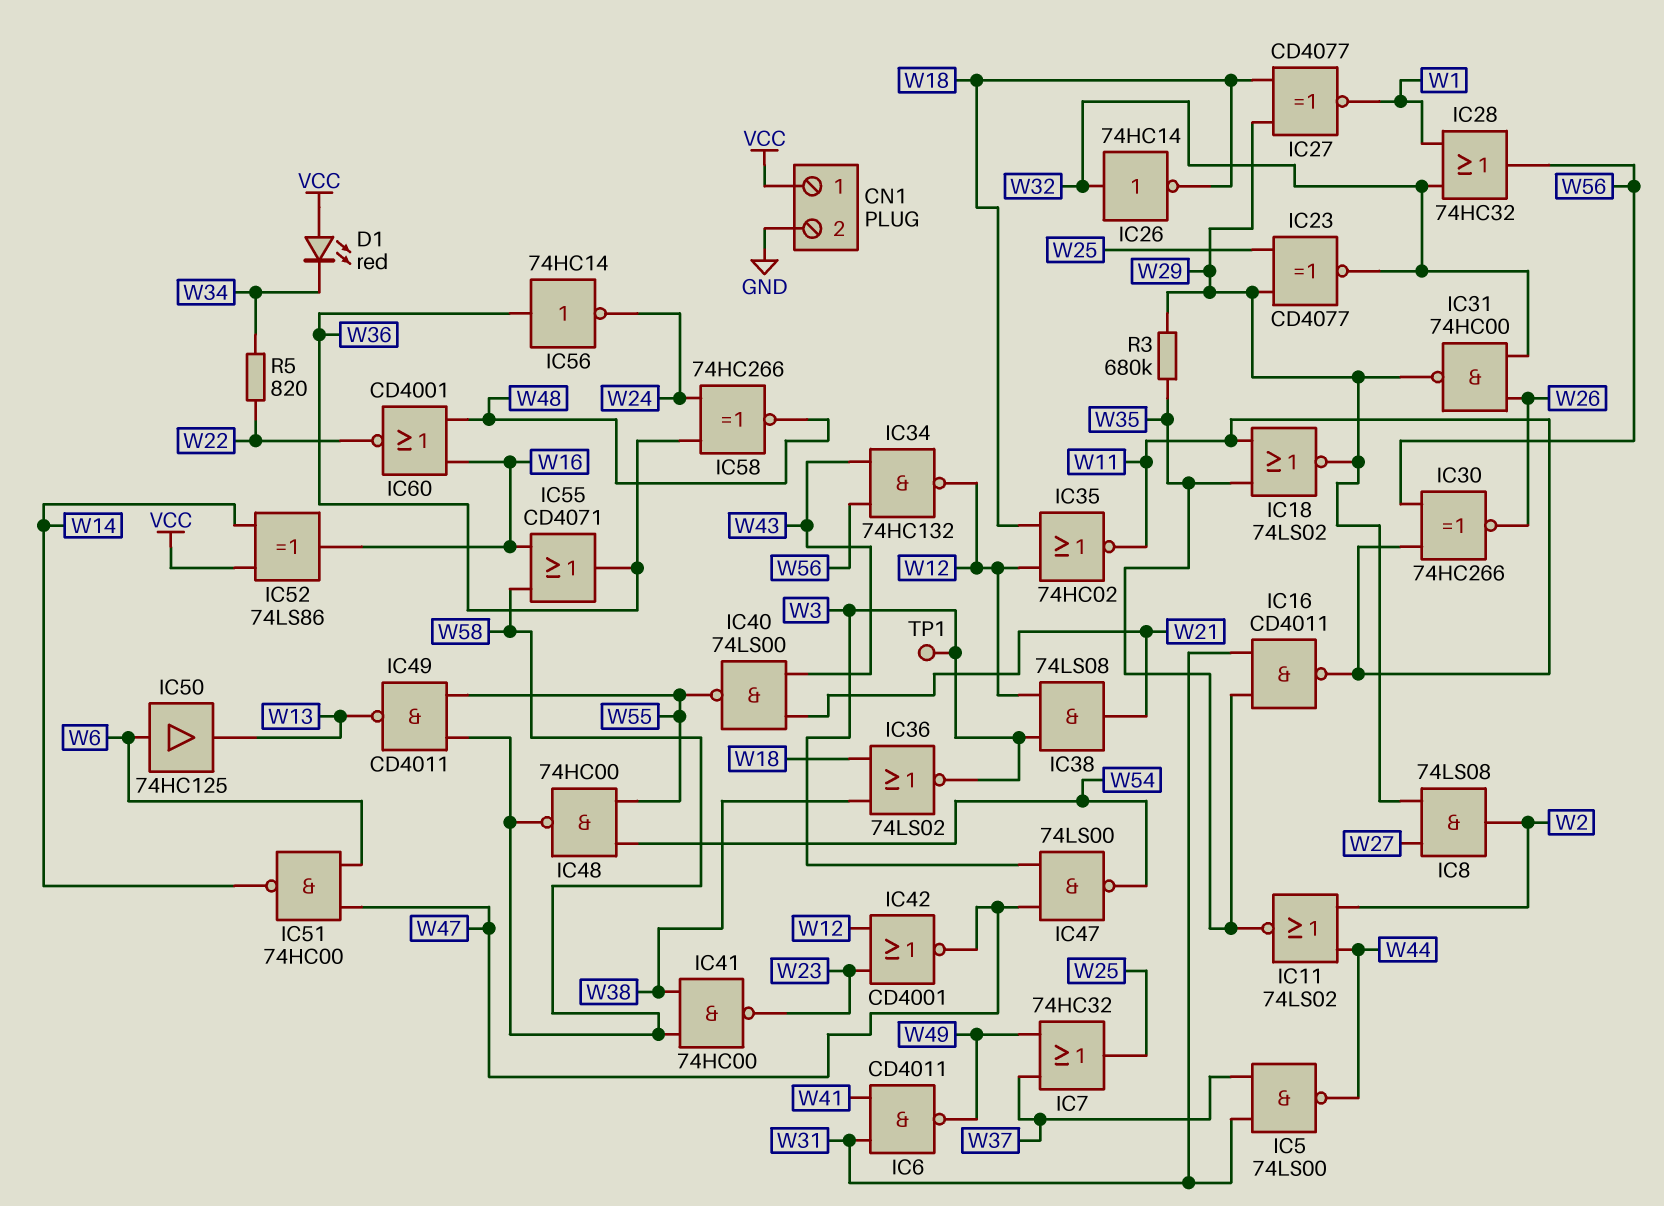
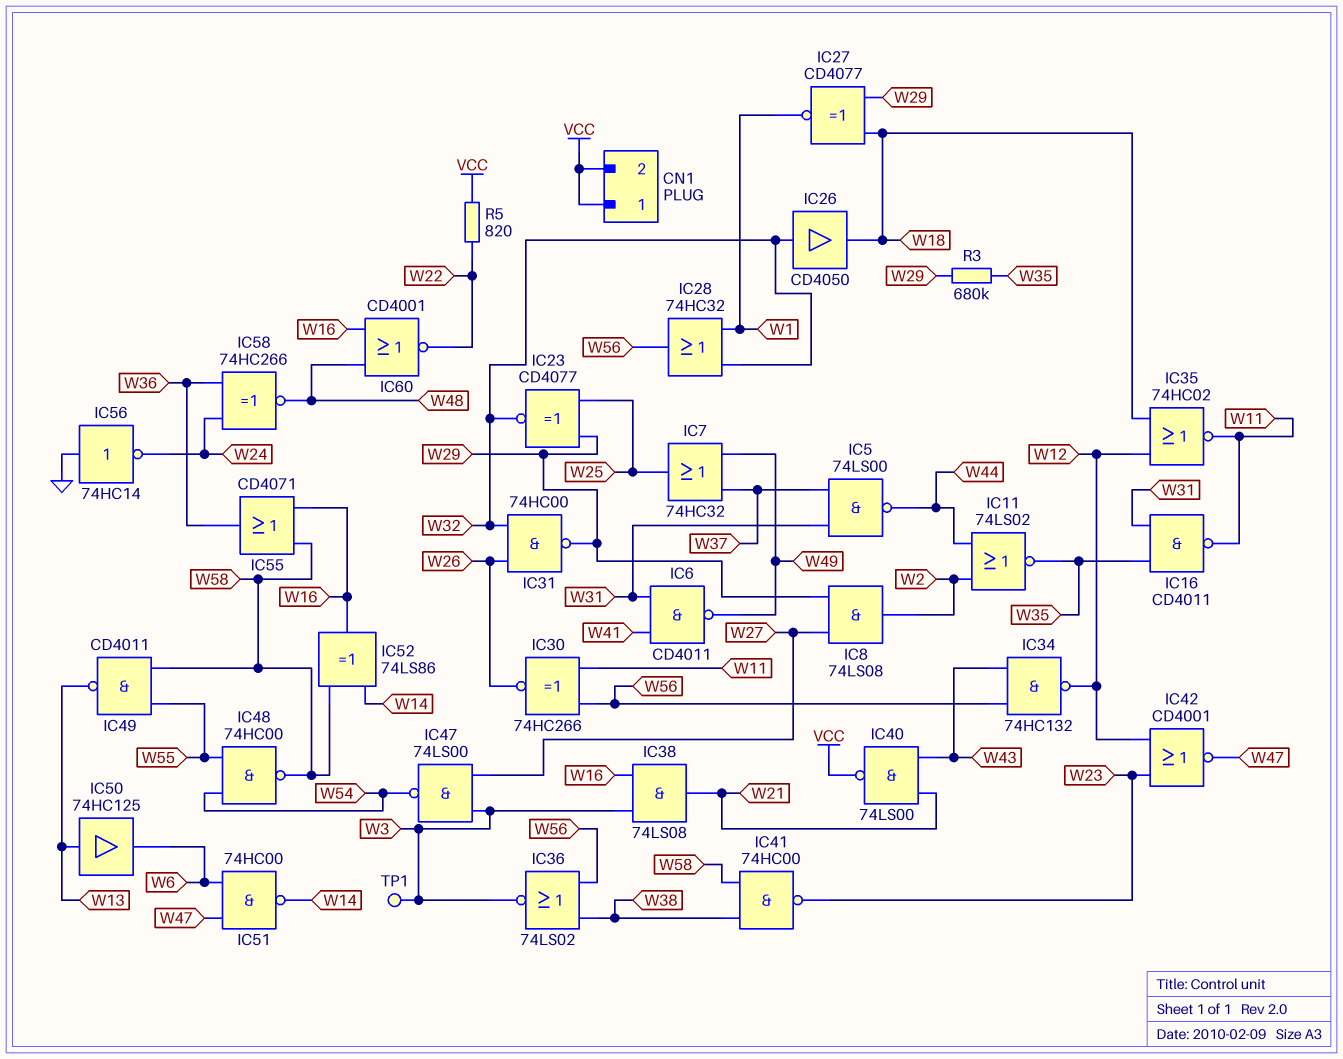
CN1 pin 2: GND -> VCC
D1: LED red (A VCC, K W34) -> none
IC18: NOR 74LS02 (in W11, in W35, out W29) -> none
IC26: NOT 74HC14 (in W32, out W18) -> buffer CD4050 (in W32, out W18)
IC36: NOR 74LS02 (in W18, in W38, out W3) -> NOR 74LS02 (in W38, in W56, out W3)
IC38: AND 74LS08 (in W3, in W12, out W21) -> AND 74LS08 (in W3, in W16, out W21)
IC40: NAND 74LS00 (in W21, in W43, out W55) -> NAND 74LS00 (in W21, in W43, out VCC)
IC47: NAND 74LS00 (in W3, in W47, out W54) -> NAND 74LS00 (in W3, in W27, out W54)
IC50: buffer 74HC125 (in W6, out W13) -> buffer 74HC125 (in W13, out W6)
IC52: XOR 74LS86 (in VCC, in W14, out W16) -> XOR 74LS86 (in W14, in W58, out W16)
IC56: NOT 74HC14 (in W36, out W24) -> NOT 74HC14 (in GND, out W24)
R5: 820 (W22, W34) -> 820 (VCC, W22)

